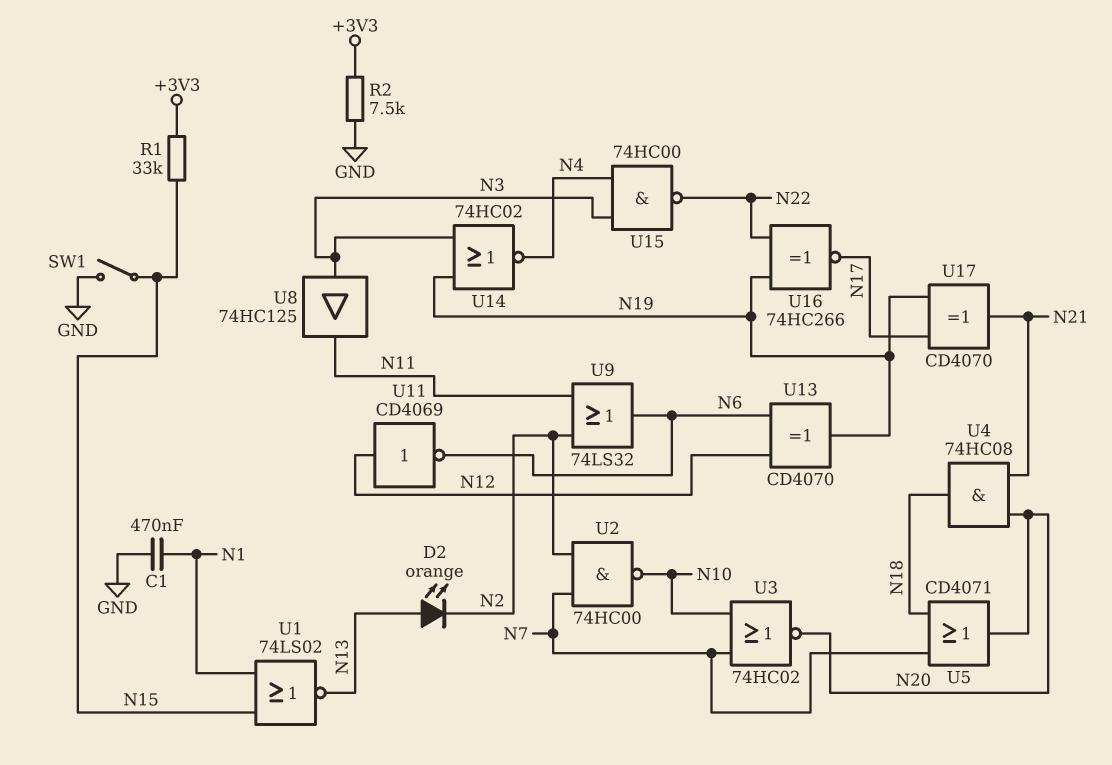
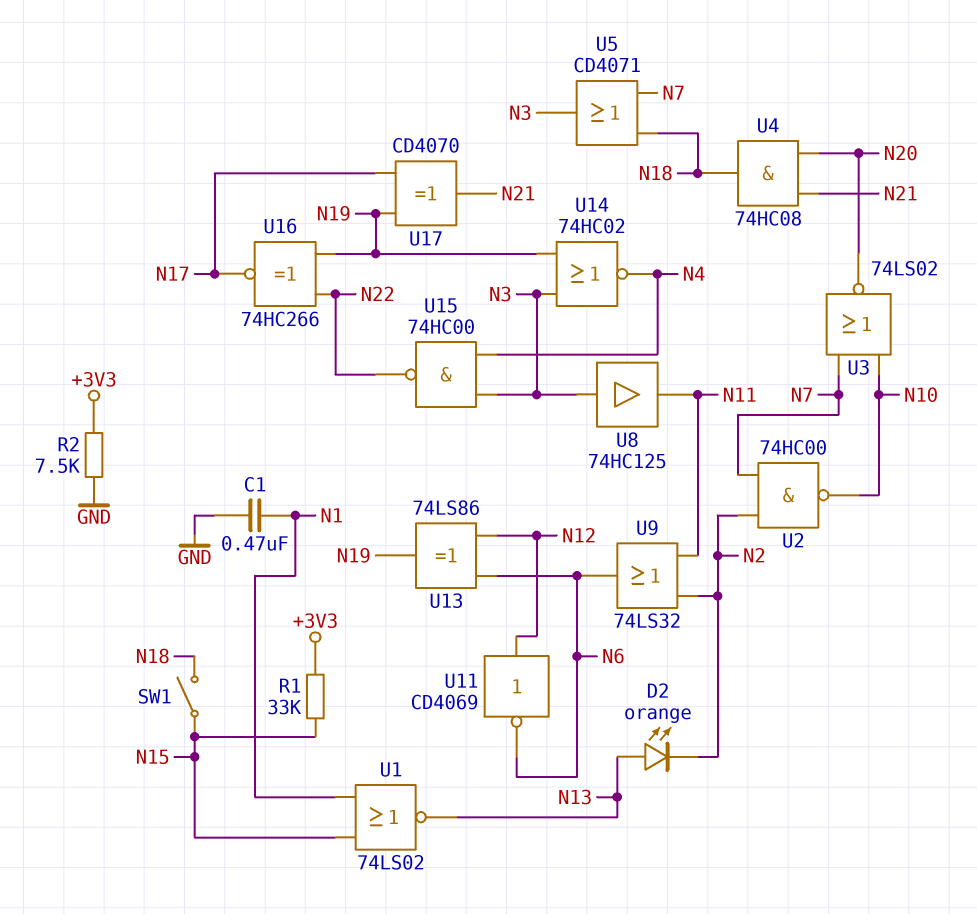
SW1: switch (GND, N15) -> switch (N15, N18)
U3: NOR 74HC02 (in N7, in N10, out N20) -> NOR 74LS02 (in N7, in N10, out N20)
U5: OR CD4071 (in N7, in N18, out N20) -> OR CD4071 (in N7, in N18, out N3)
U13: XOR CD4070 (in N6, in N12, out N19) -> XOR 74LS86 (in N6, in N12, out N19)

